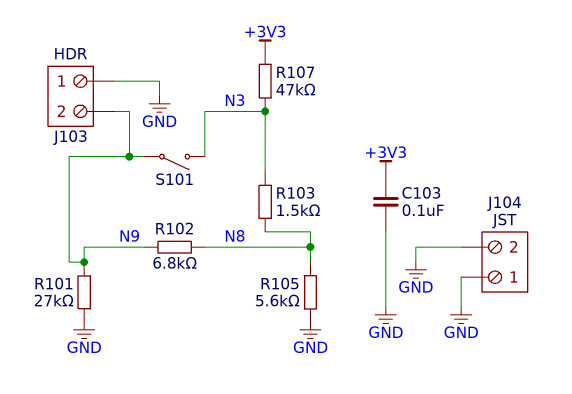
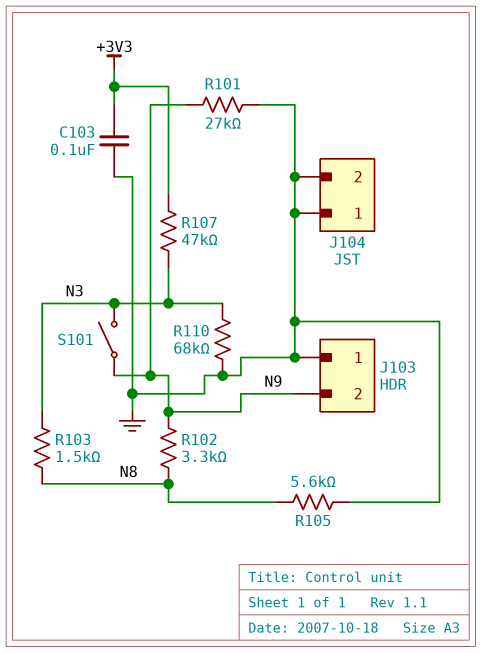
R102: 6.8k (N8, N9) -> 3.3k (N8, N9)
R110: none -> 68k (GND, N3)

